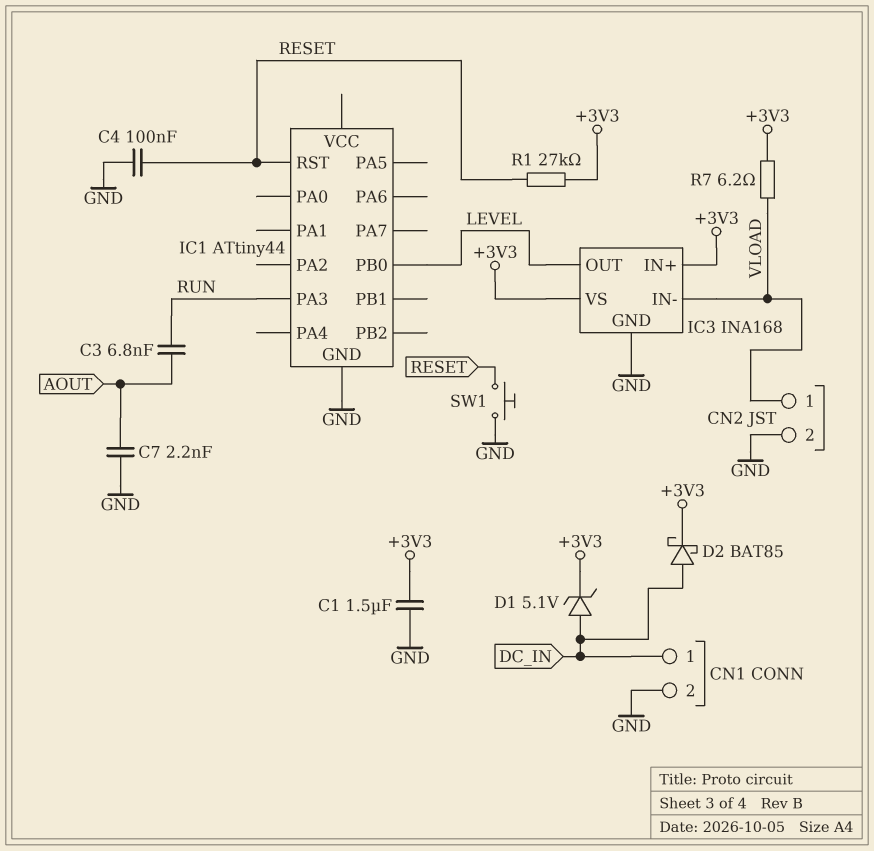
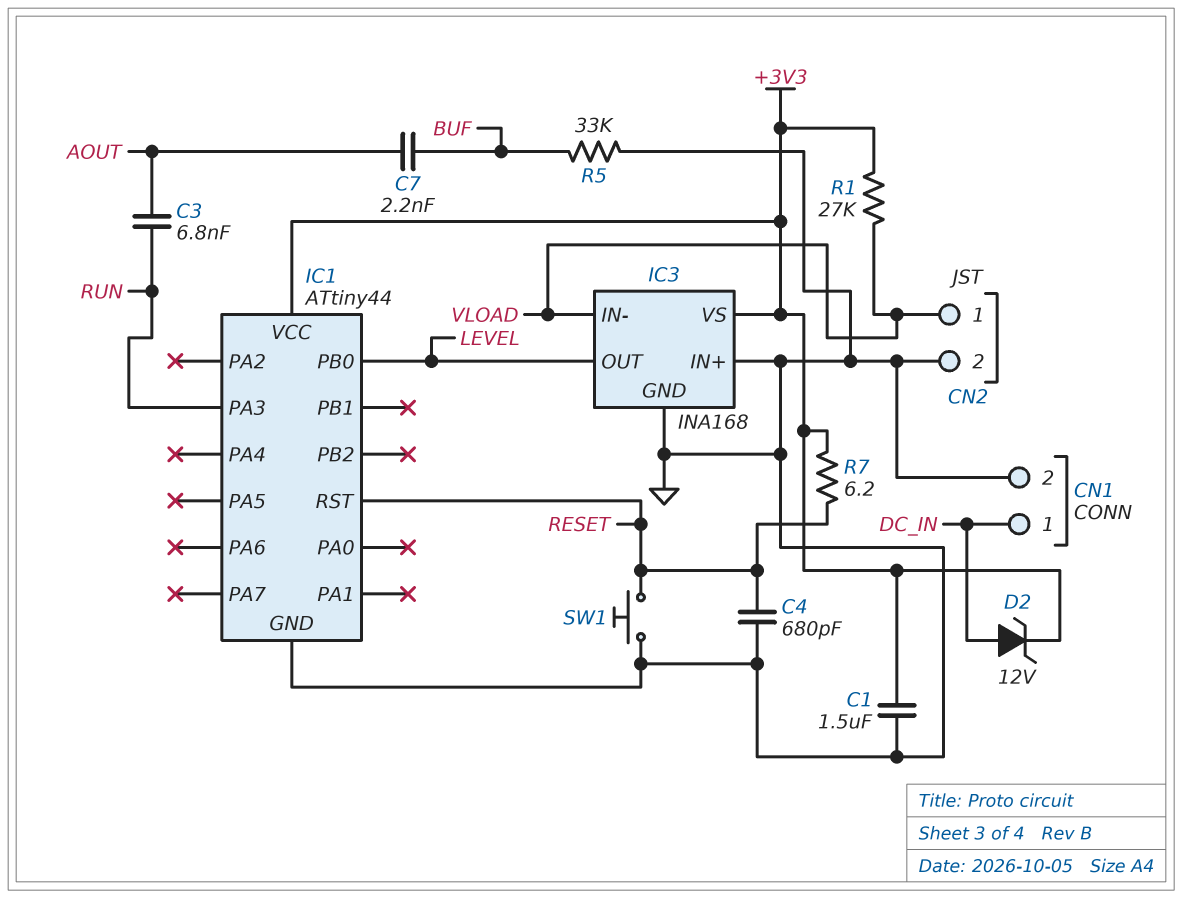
C4: 100nF (GND, RESET) -> 680pF (GND, RESET)
C7: 2.2nF (AOUT, GND) -> 2.2nF (AOUT, BUF)
D1: zener 5.1V (A DC_IN, K +3V3) -> none
D2: schottky BAT85 (A DC_IN, K +3V3) -> zener 12V (A DC_IN, K +3V3)
IC1 pin VCC: none -> +3V3
IC3 pin IN+: +3V3 -> GND
R1: 27k (+3V3, RESET) -> 27k (+3V3, VLOAD)
R5: none -> 33k (BUF, GND)
R7: 6.2 (+3V3, VLOAD) -> 6.2 (+3V3, RESET)

